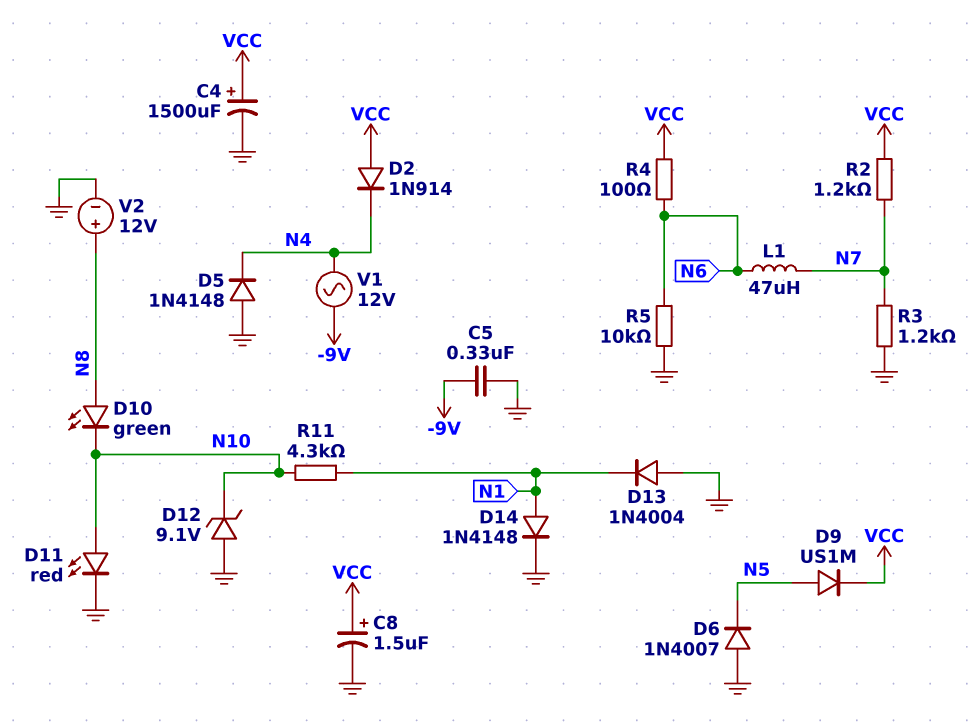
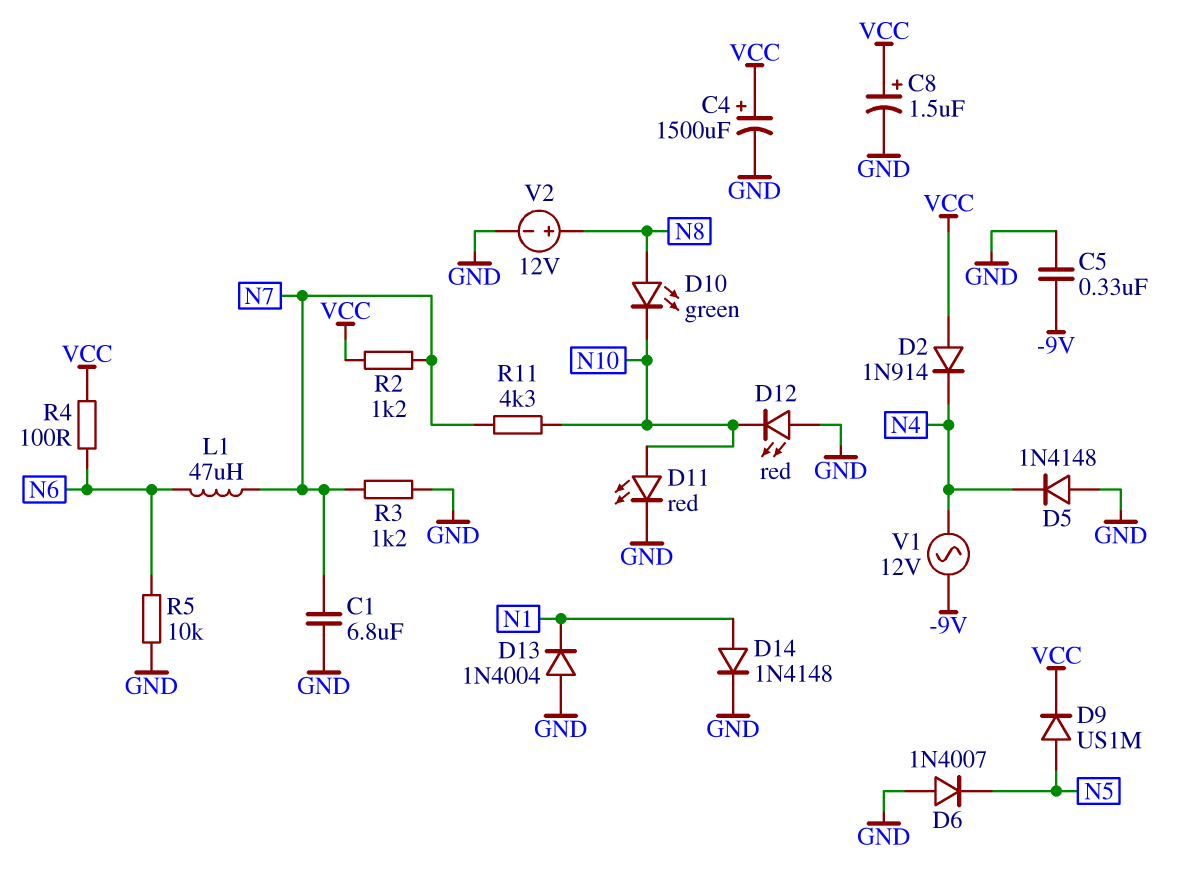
C1: none -> 6.8uF (GND, N7)
D12: zener 9.1V (A GND, K N10) -> LED red (A GND, K N10)
R11: 4.3k (N1, N10) -> 4.3k (N7, N10)

